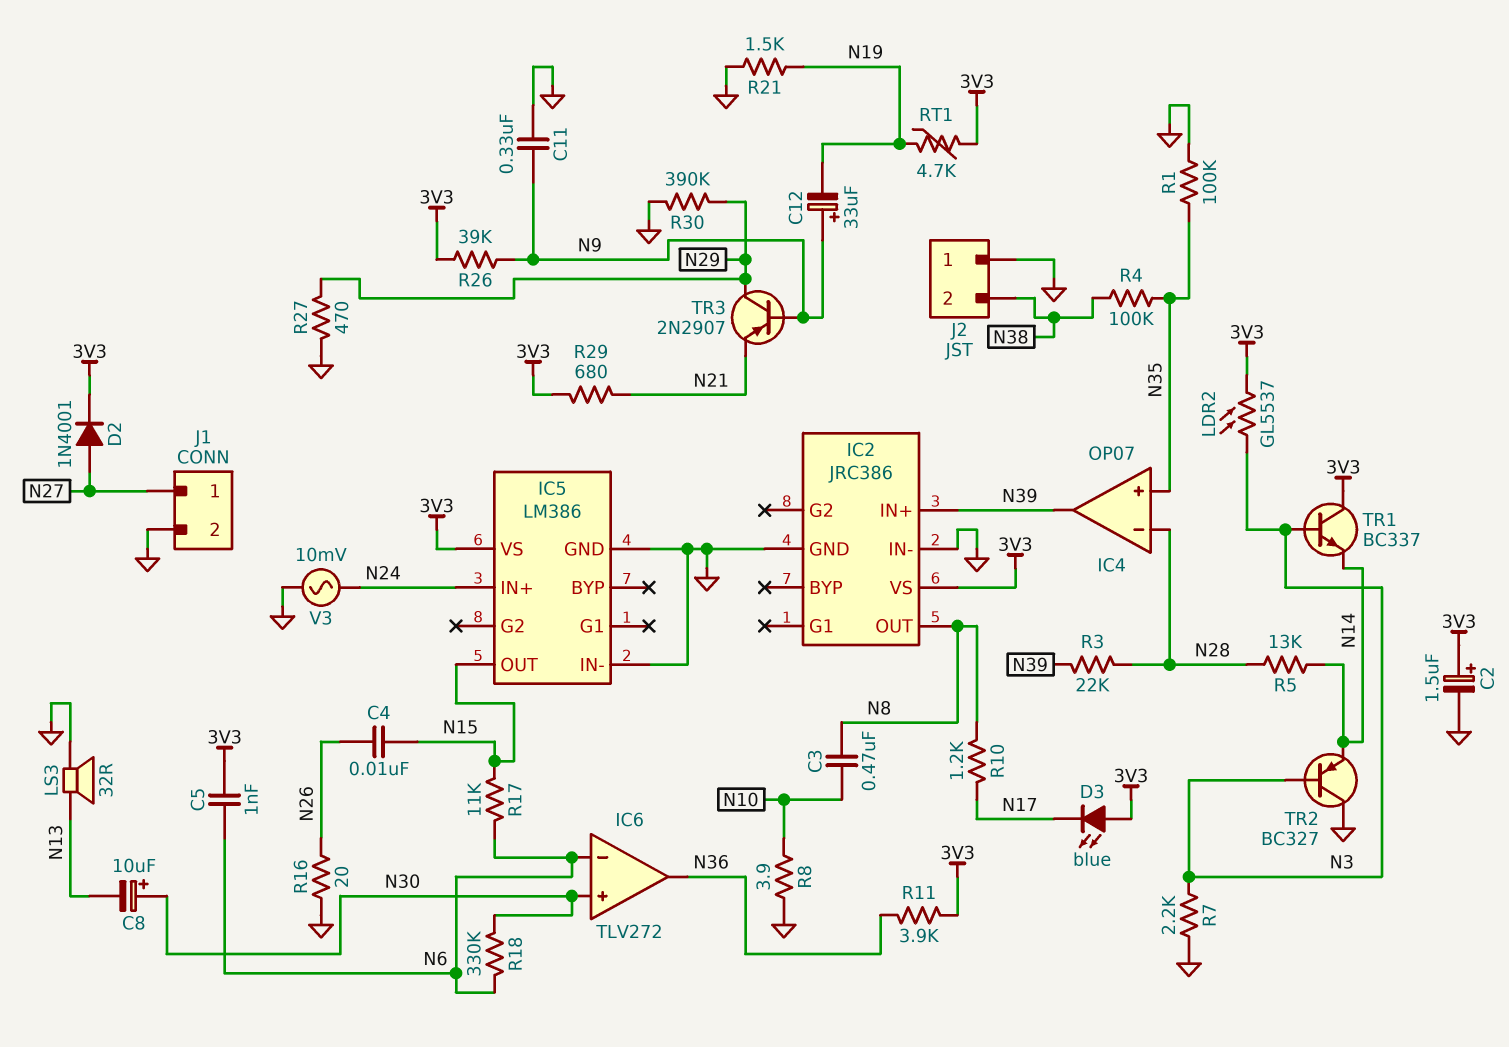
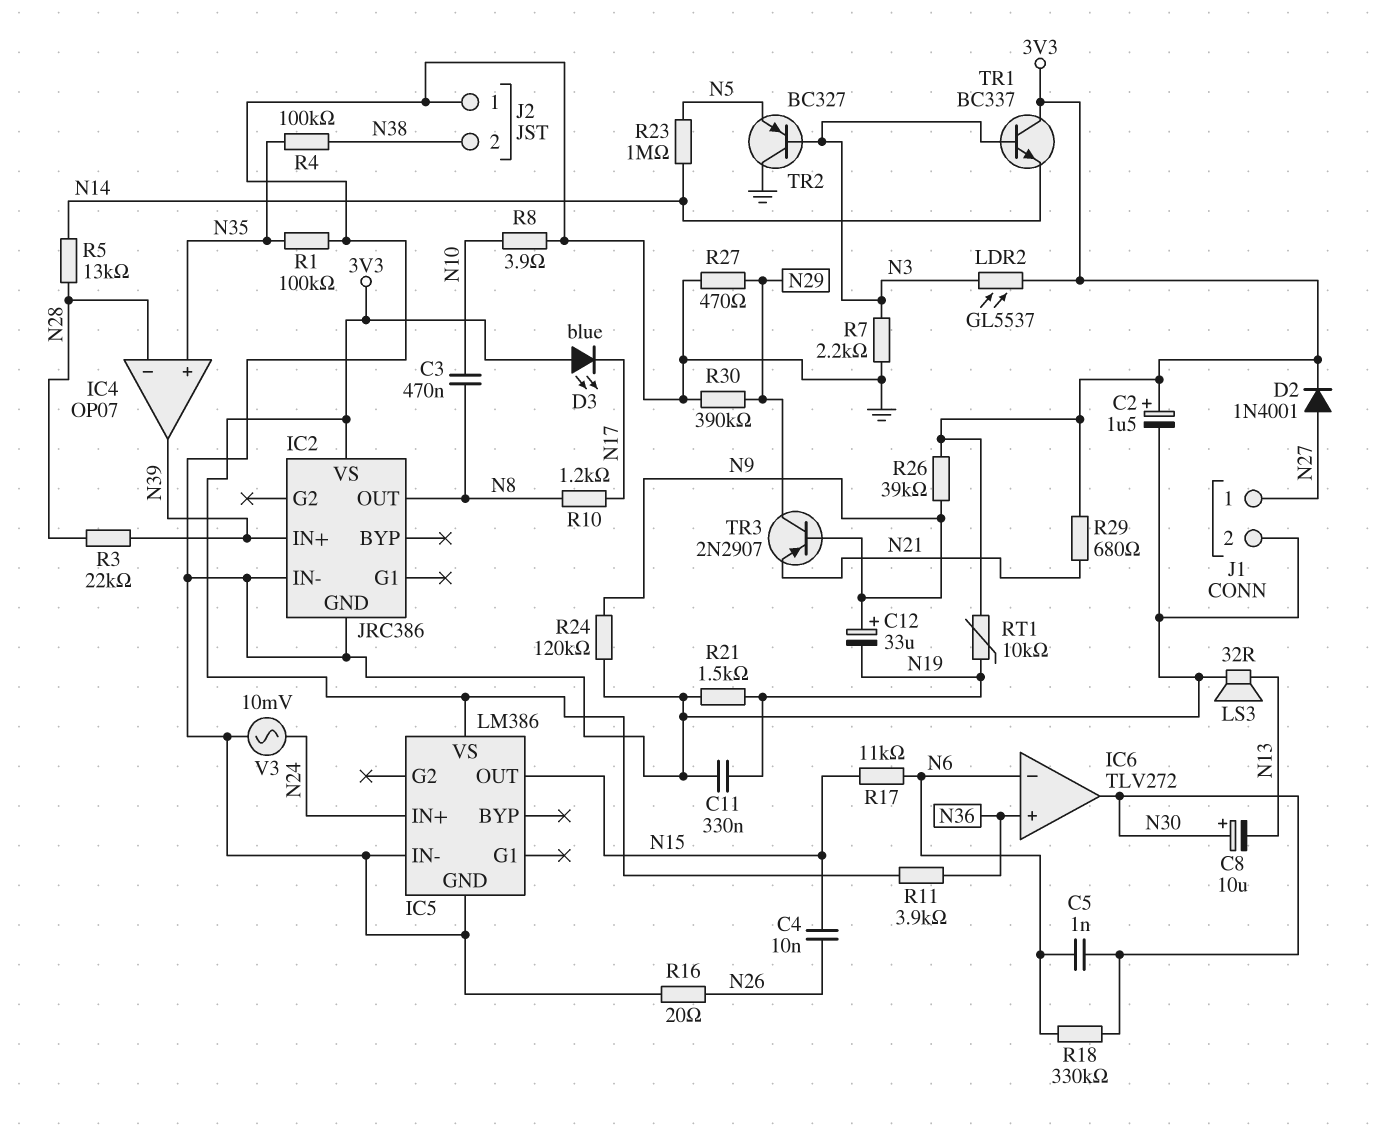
C5: 1nF (3V3, N6) -> 1nF (N6, N30)
C11: 330nF (GND, N9) -> 330nF (GND, N19)
IC6 pin in+: N30 -> N36
IC6 pin out: N36 -> N30
R23: none -> 1M (N5, N14)
R24: none -> 120k (GND, N9)
RT1: 4.7k (3V3, N19) -> 10k (3V3, N19)
TR2: PNP BC327 (B N3, C GND, E N14) -> PNP BC327 (B N3, C GND, E N5)

